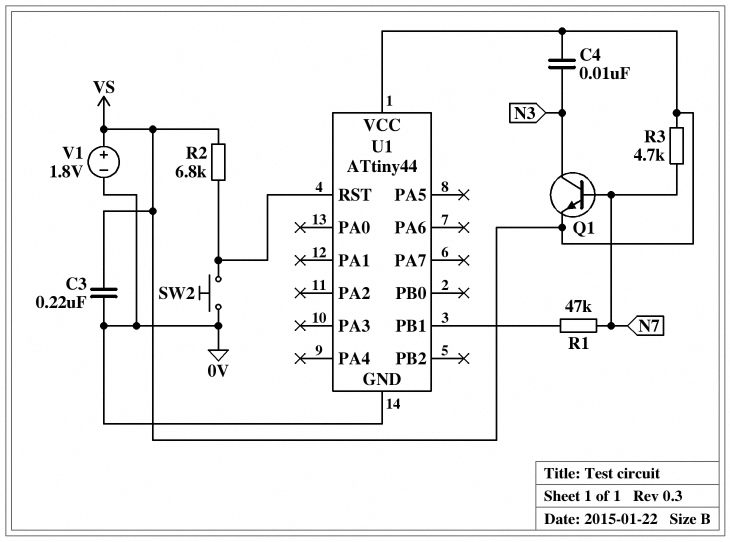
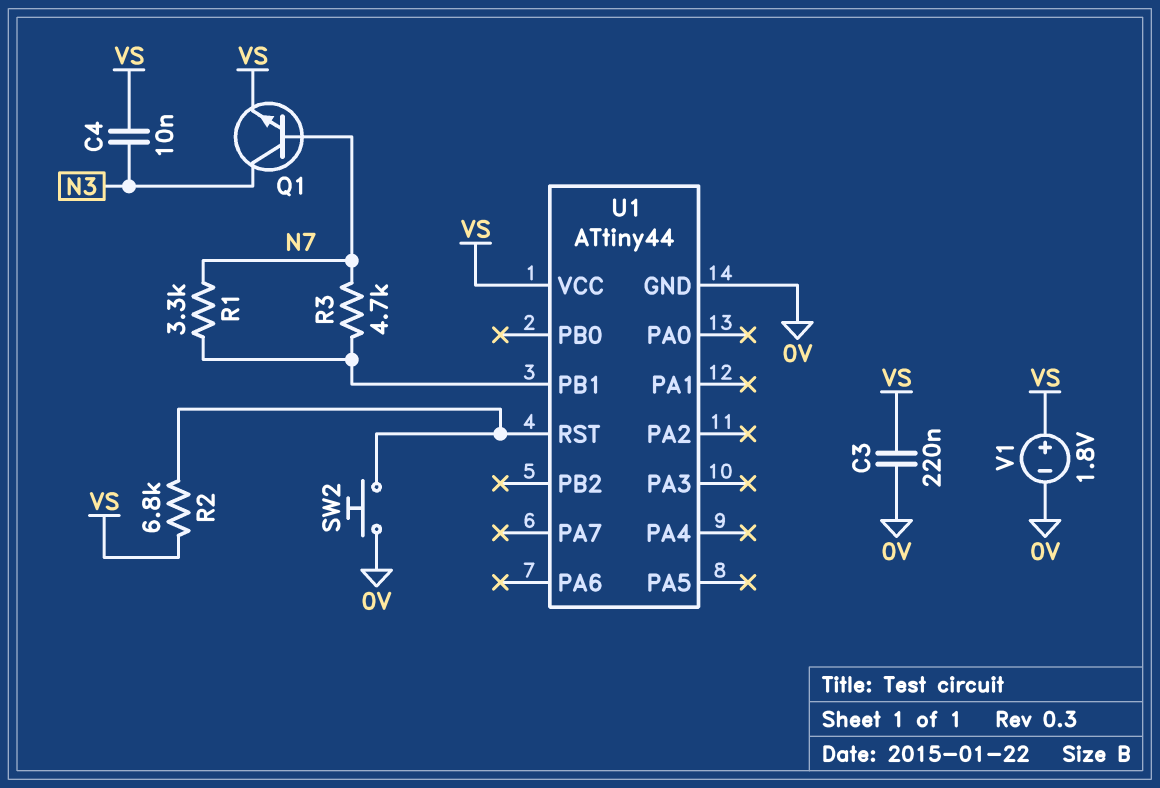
R1: 47k (N7, U1/PB1) -> 3.3k (N7, U1/PB1)
R3: 4.7k (N7, VS) -> 4.7k (N7, U1/PB1)

